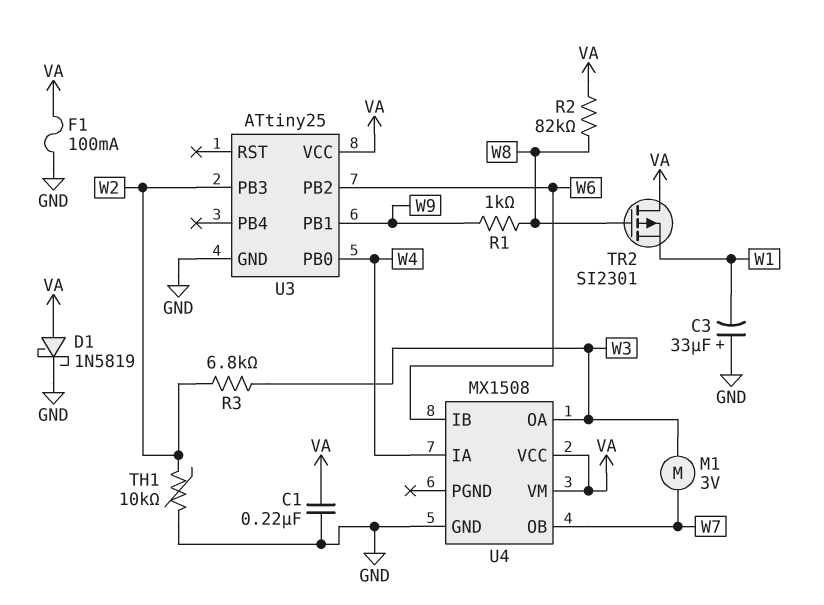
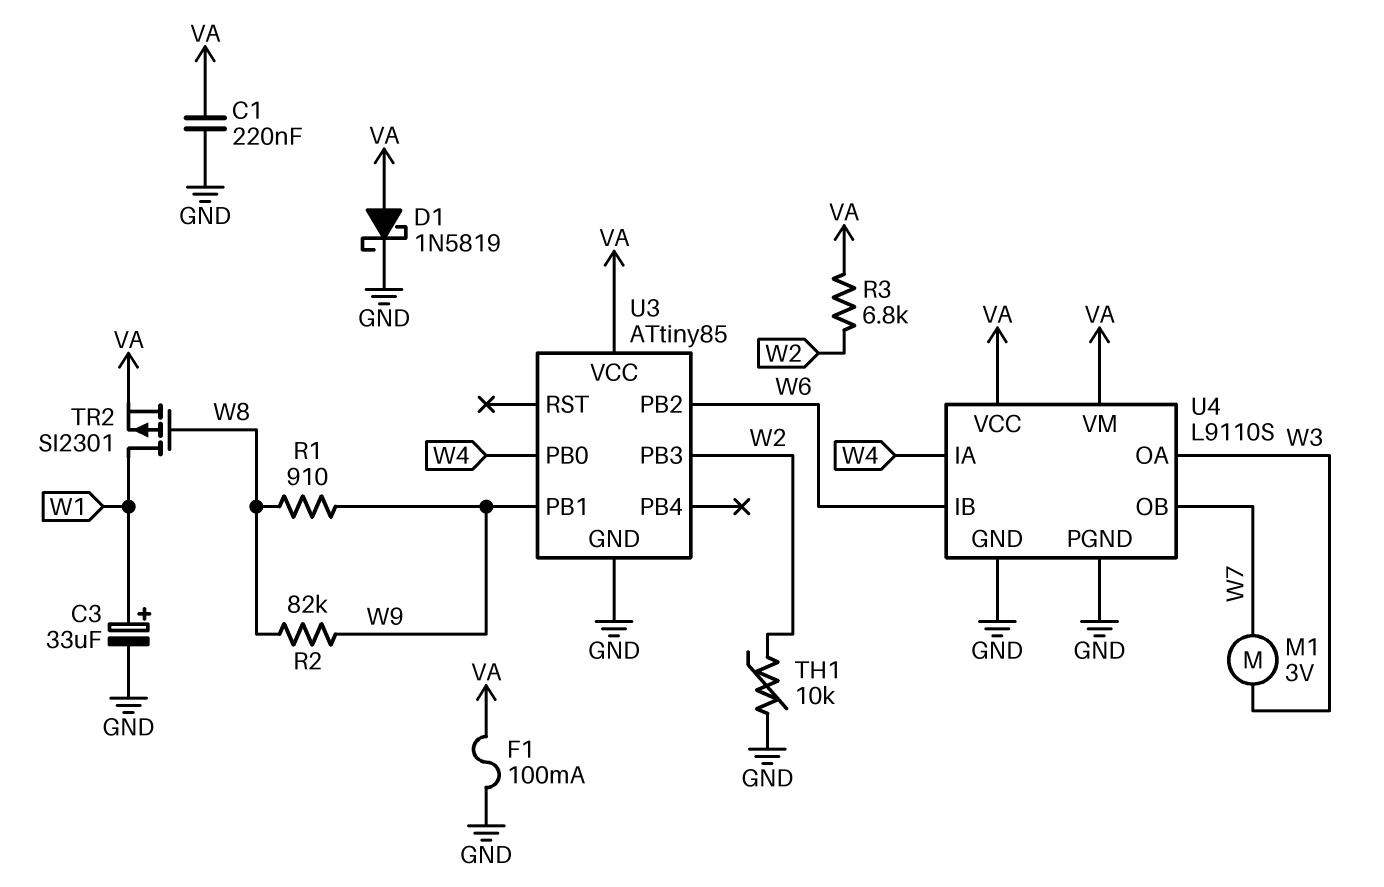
C3: 33uF (plus GND, minus W1) -> 33uF (plus W1, minus GND)
R1: 1k (W8, W9) -> 910 (W8, W9)
R2: 82k (VA, W8) -> 82k (W8, W9)
R3: 6.8k (W2, W3) -> 6.8k (VA, W2)
TR2: PMOS SI2301 (G W8, D VA, S W1) -> PMOS SI2301 (G W8, D W1, S VA)
U3: ATtiny25 -> ATtiny85
U4: MX1508 -> L9110S
U4 pin PGND: none -> GND

